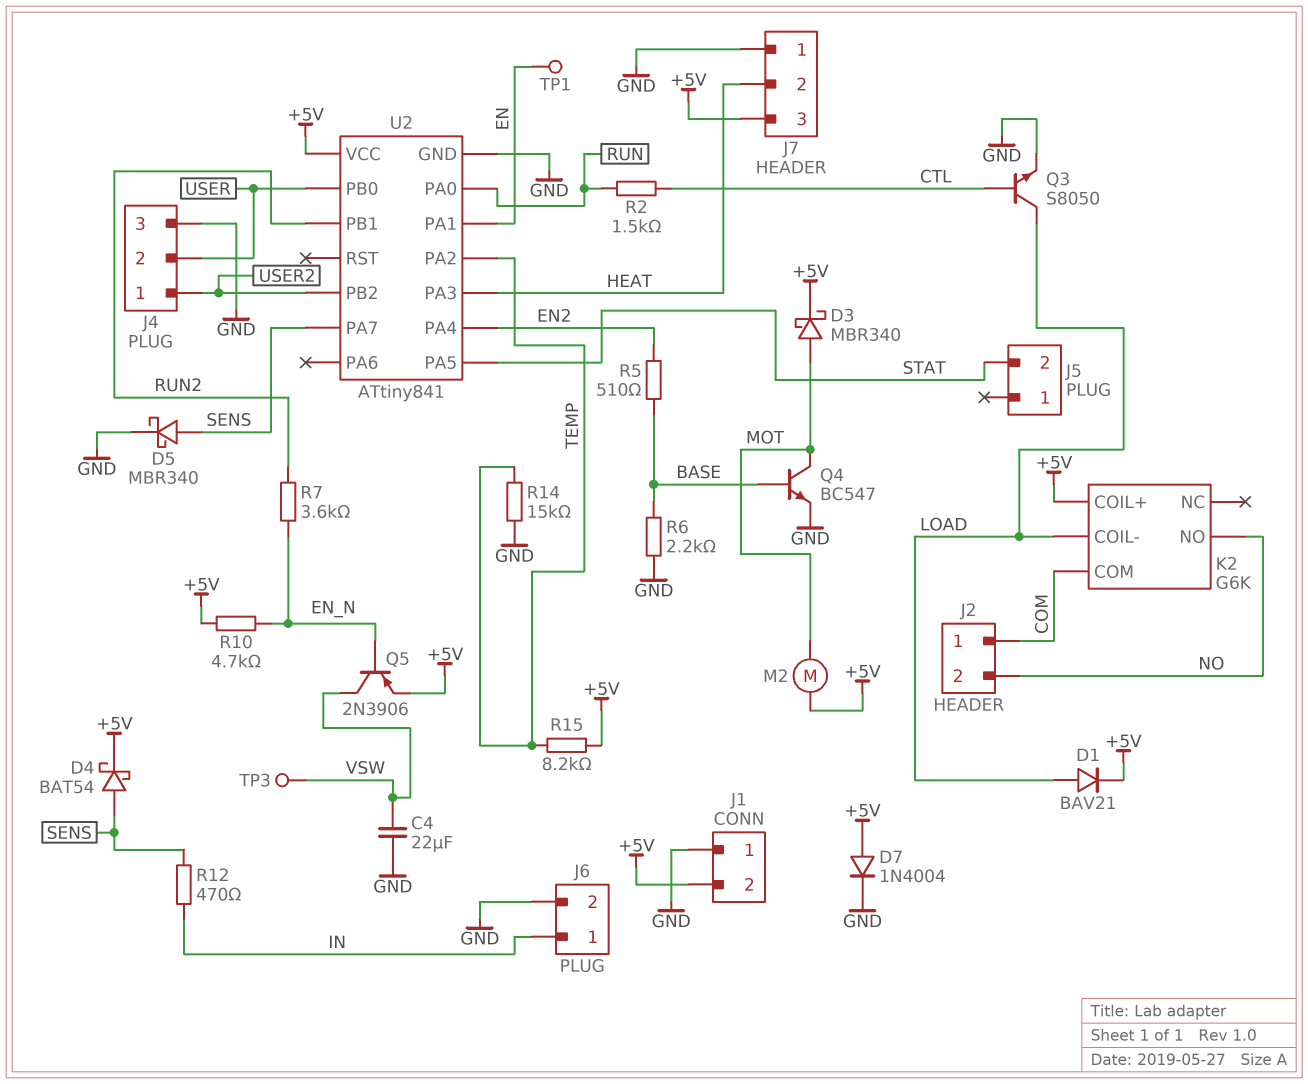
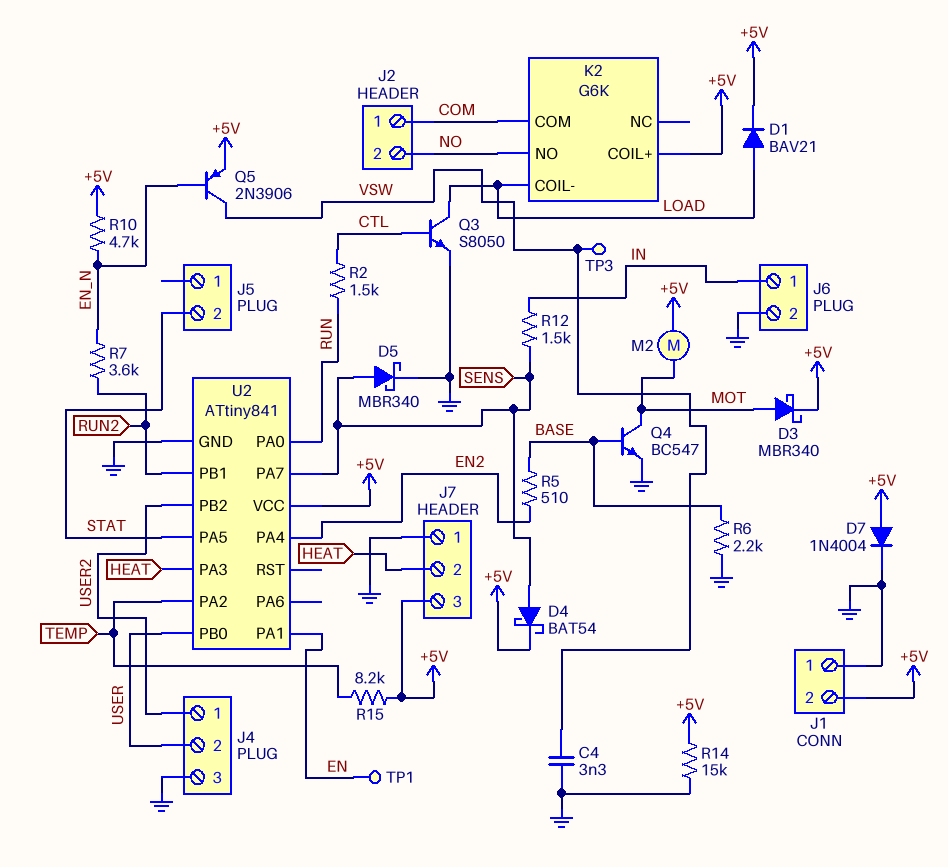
C4: 22uF (GND, VSW) -> 3.3nF (GND, VSW)
R12: 470 (IN, SENS) -> 1.5k (IN, SENS)
R14: 15k (GND, TEMP) -> 15k (+5V, GND)

